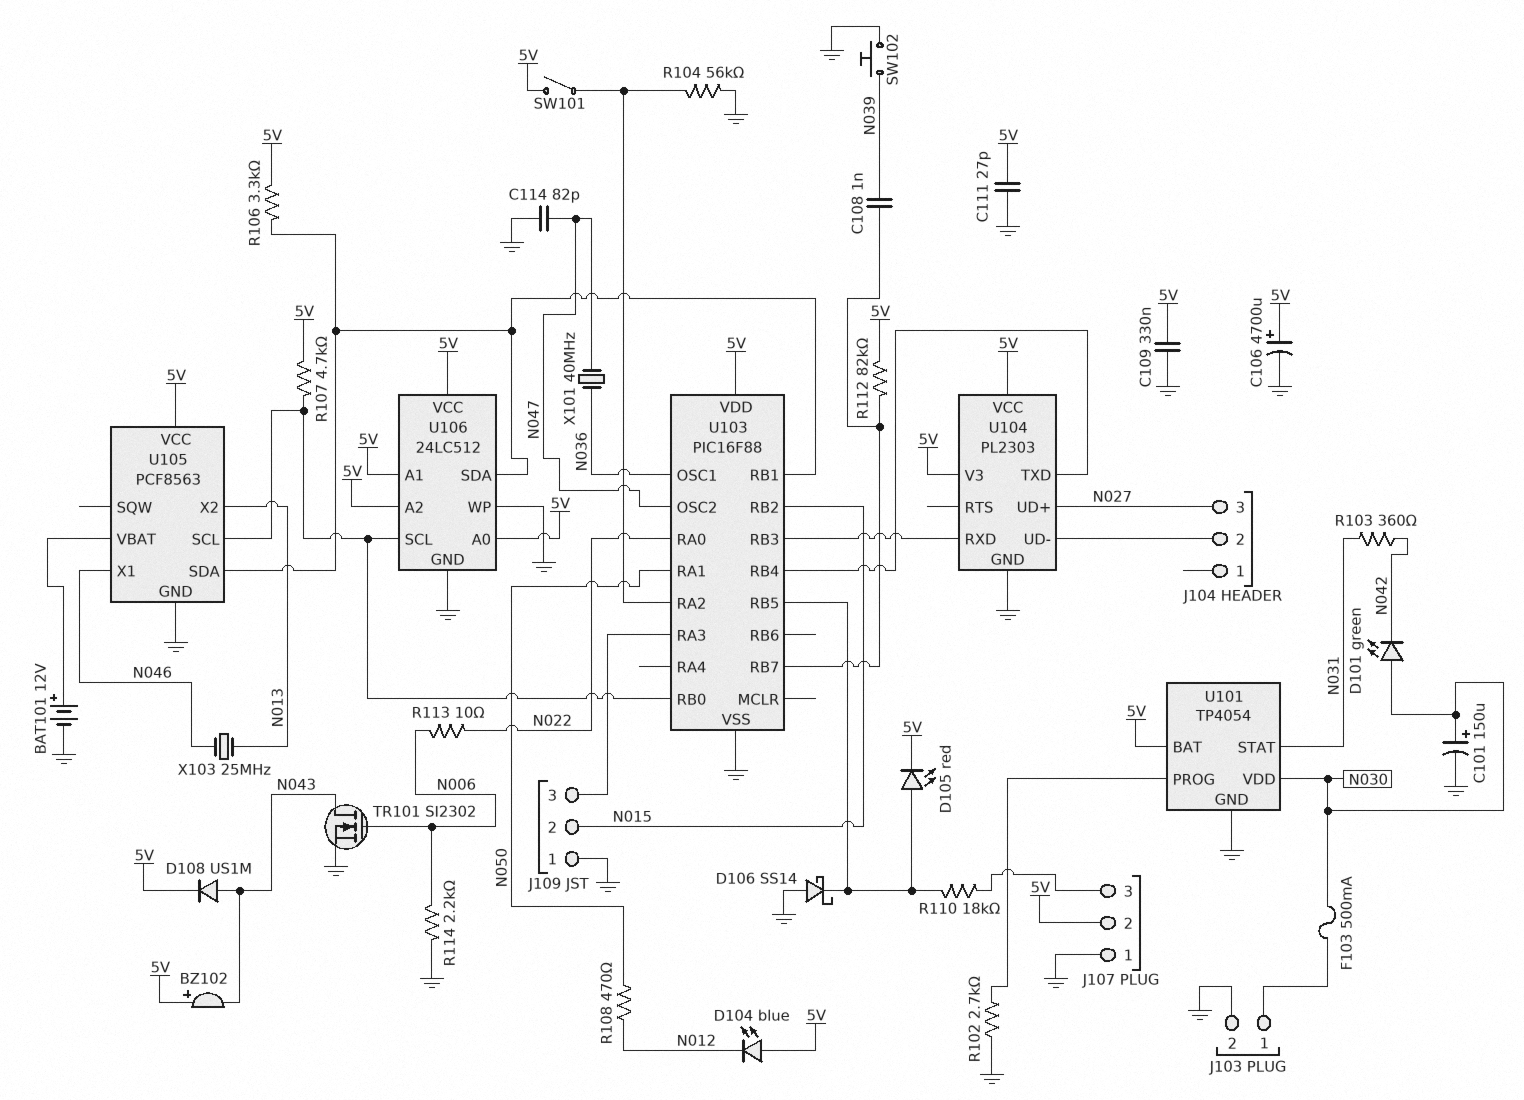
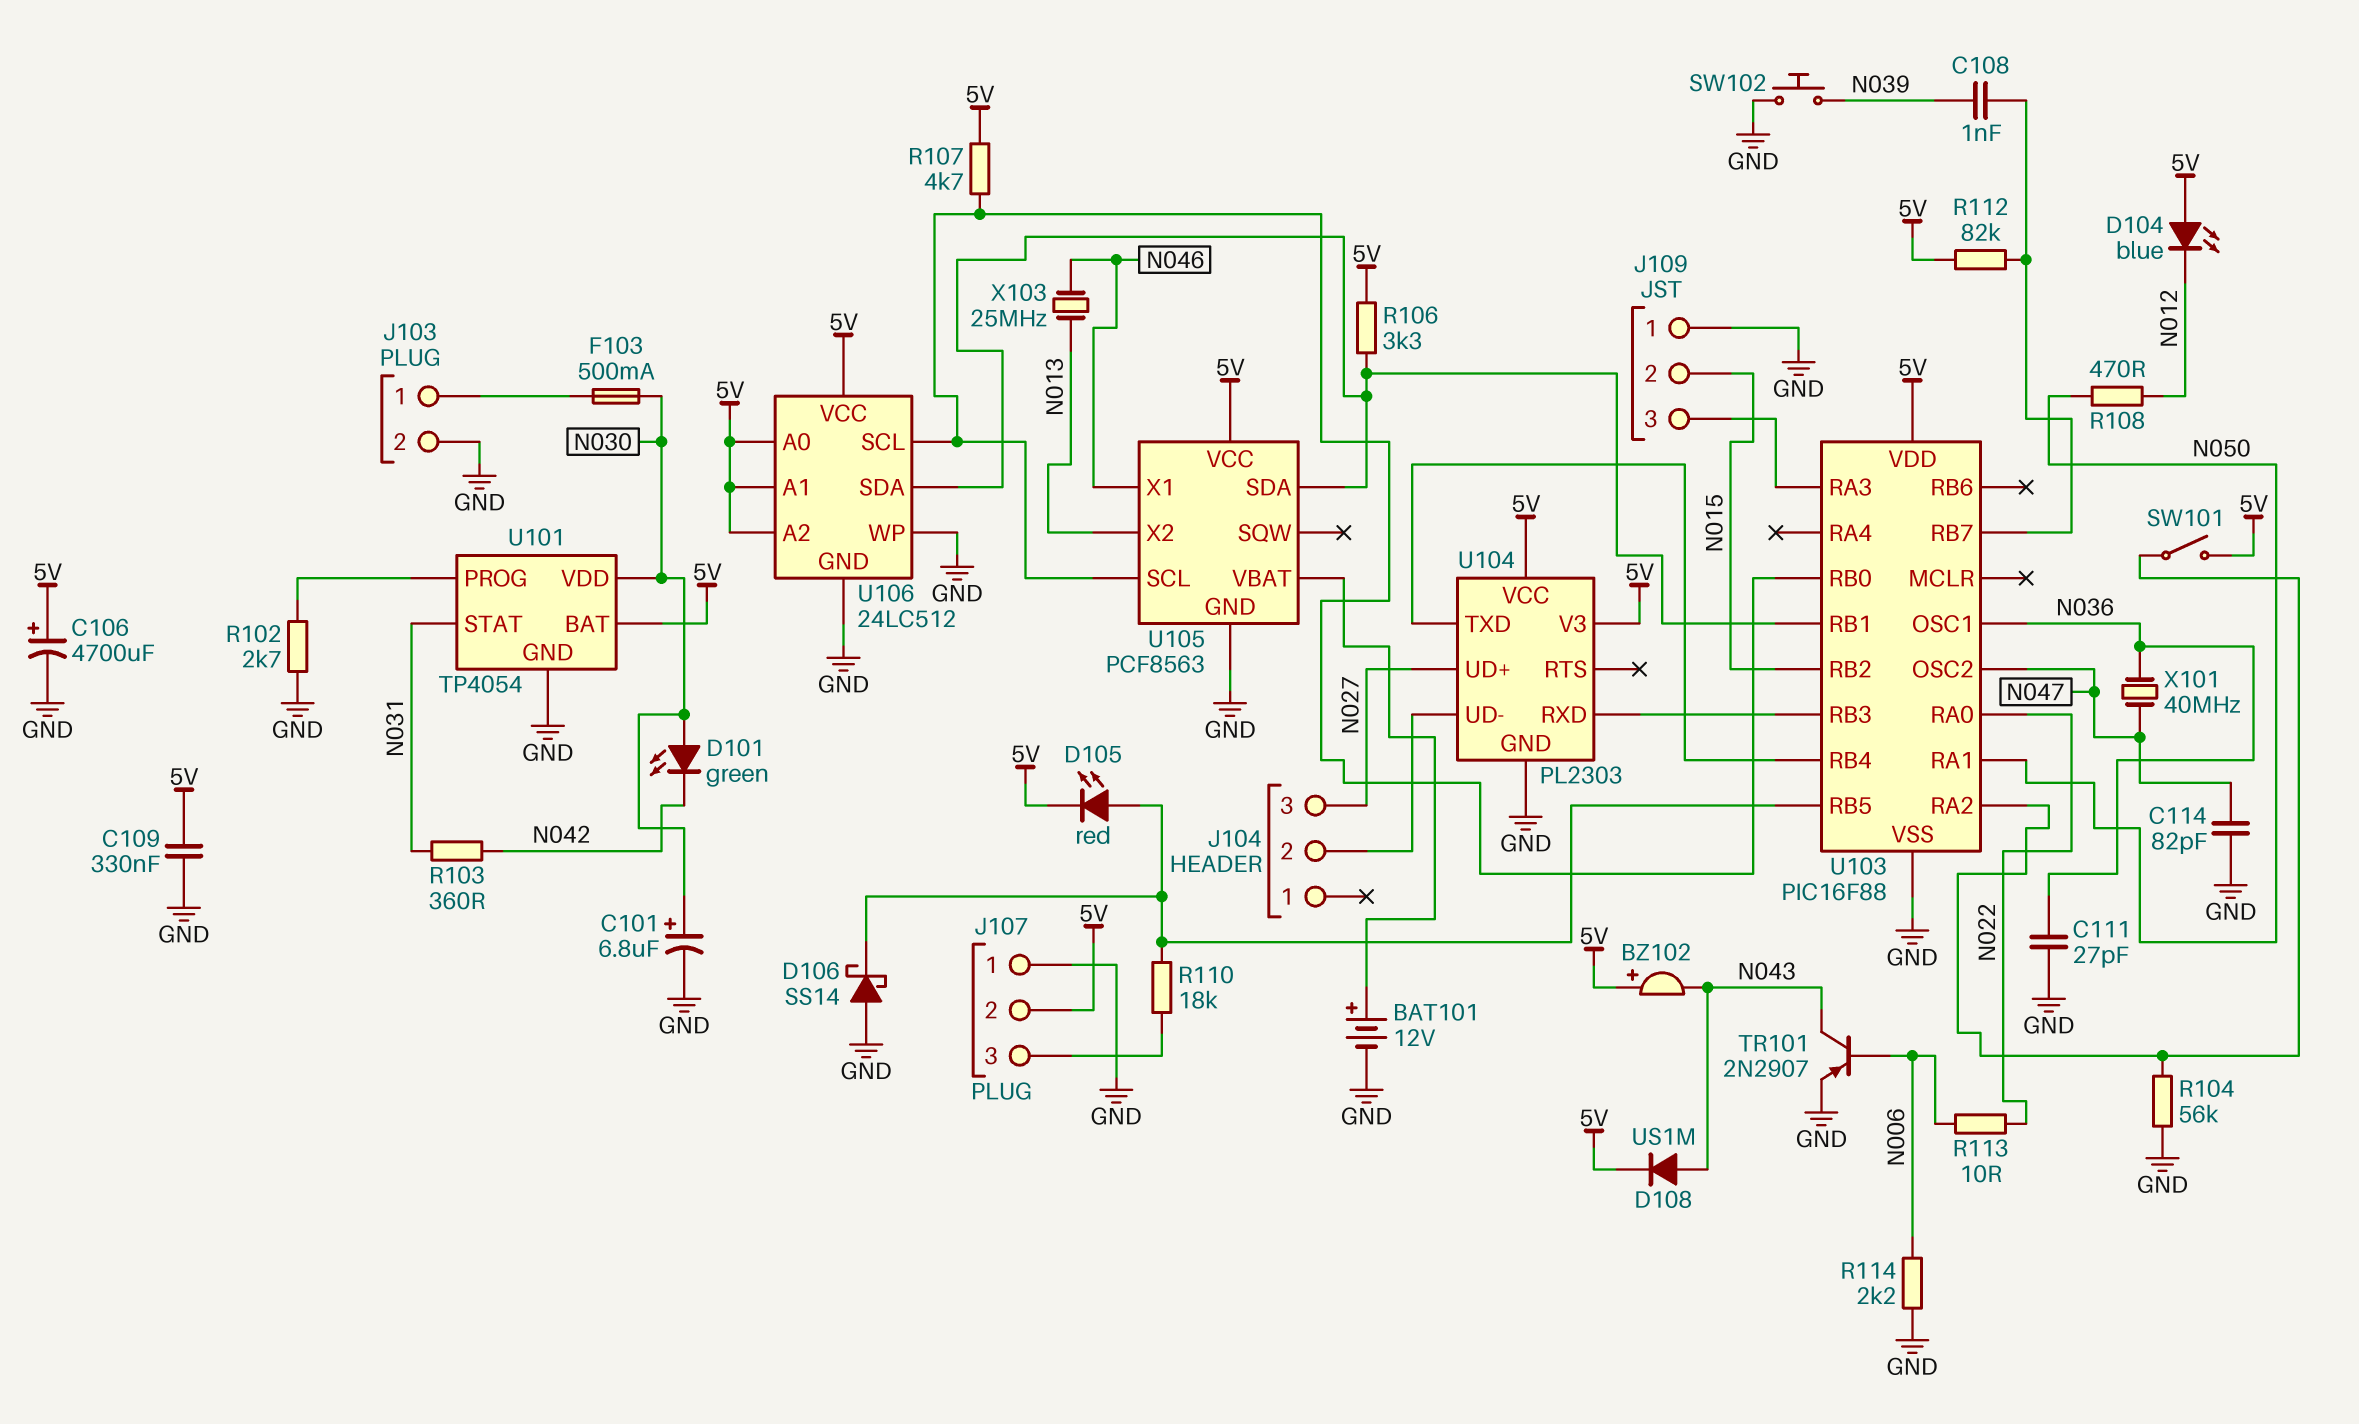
C101: 150uF (plus N030, minus GND) -> 6.8uF (plus N030, minus GND)
C111: 27pF (5V, GND) -> 27pF (GND, N036)
TR101: NMOS SI2302 (G N006, D N043, S GND) -> PNP 2N2907 (B N006, C N043, E GND)

